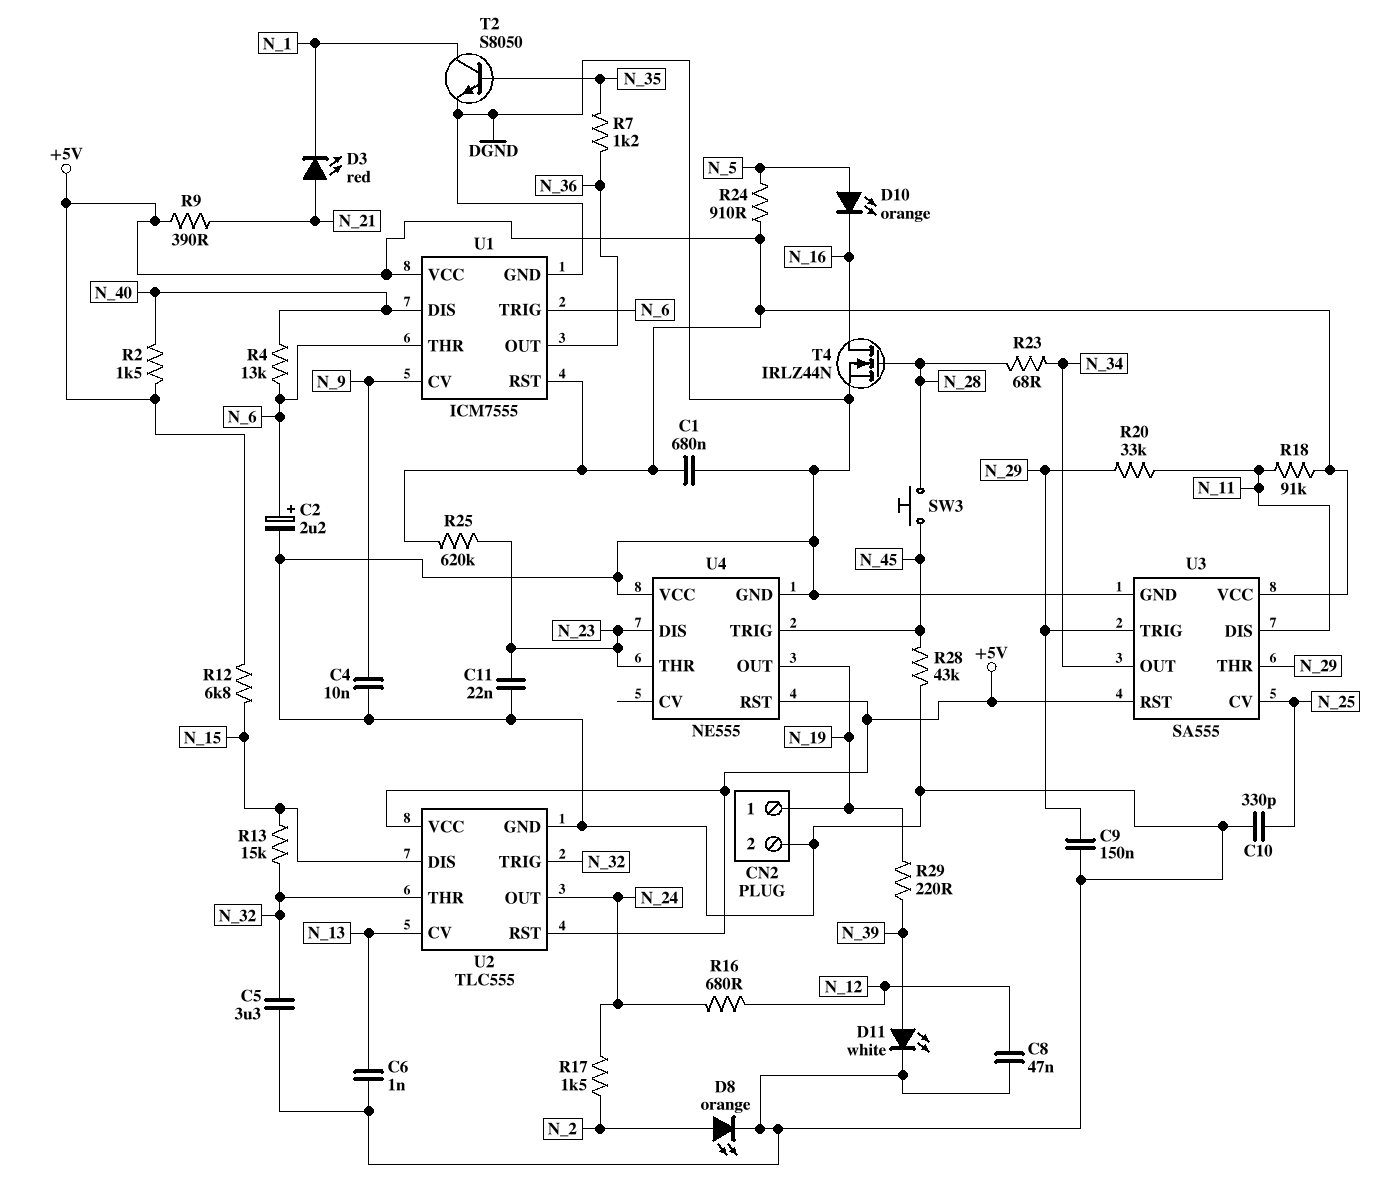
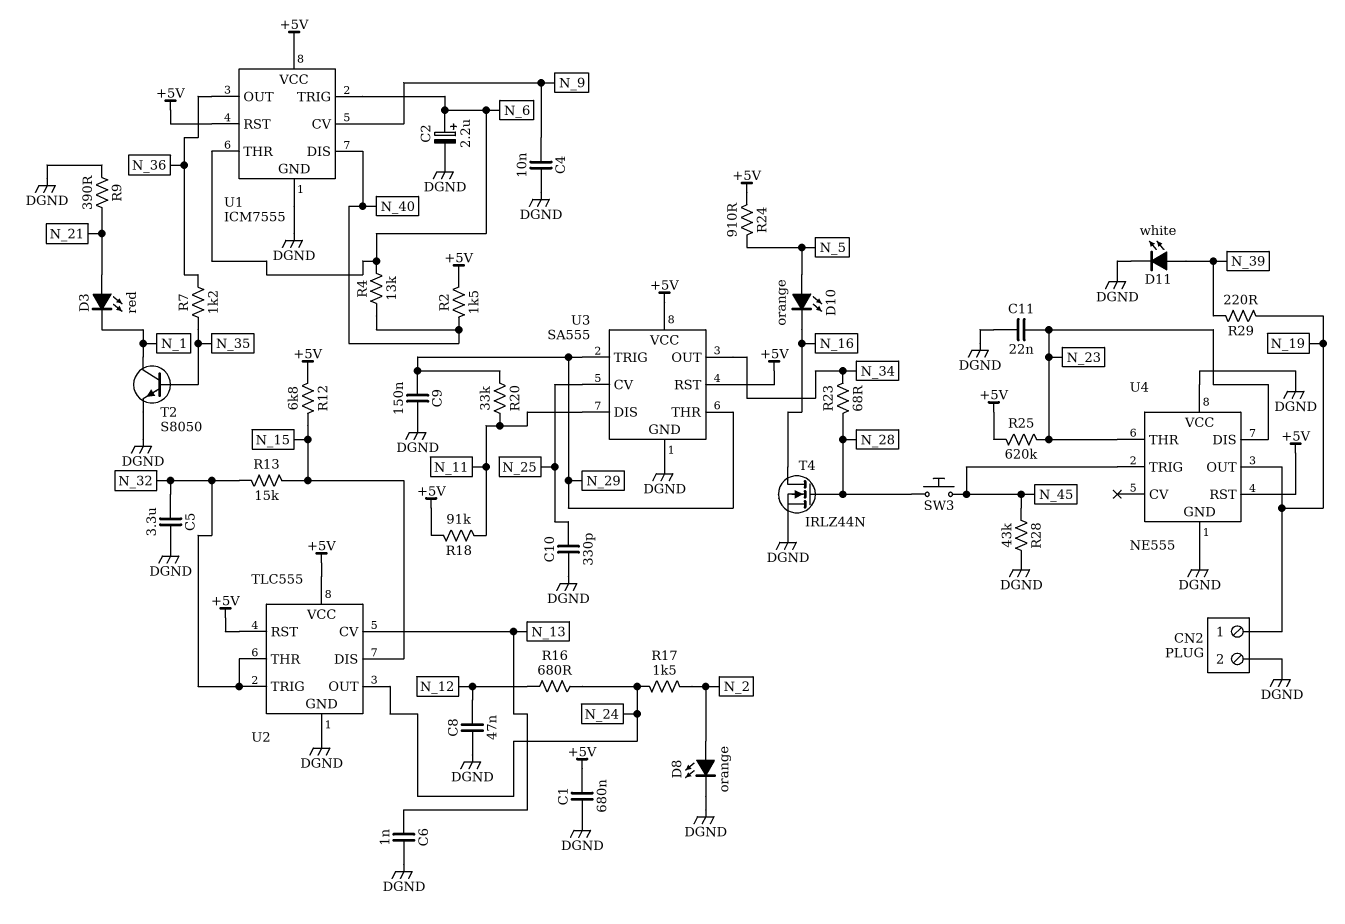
R9: 390 (+5V, N_21) -> 390 (DGND, N_21)

